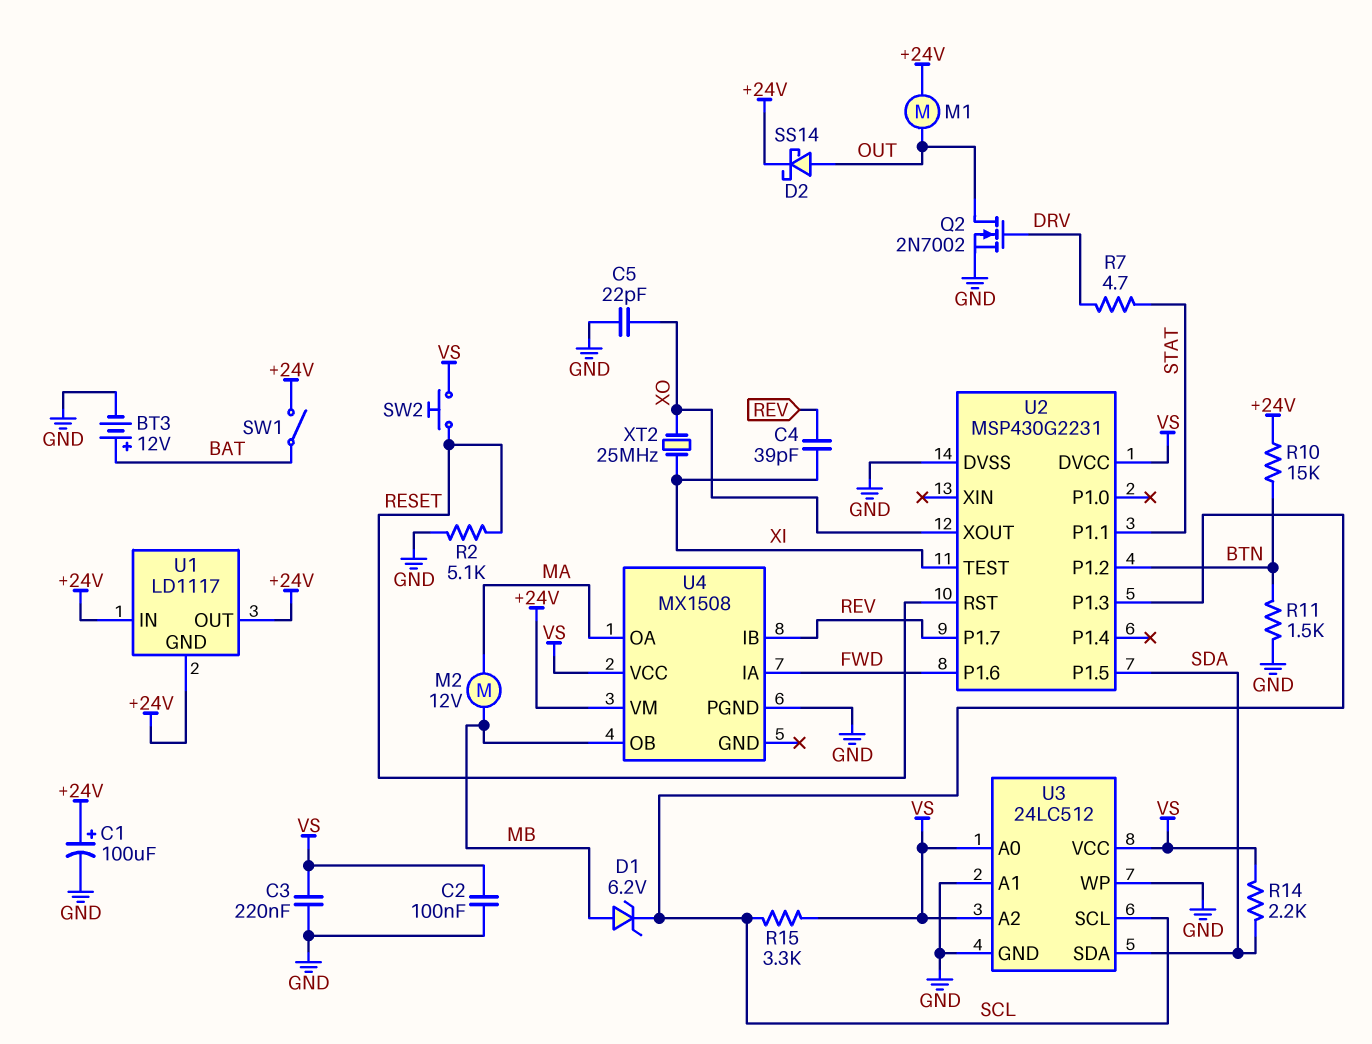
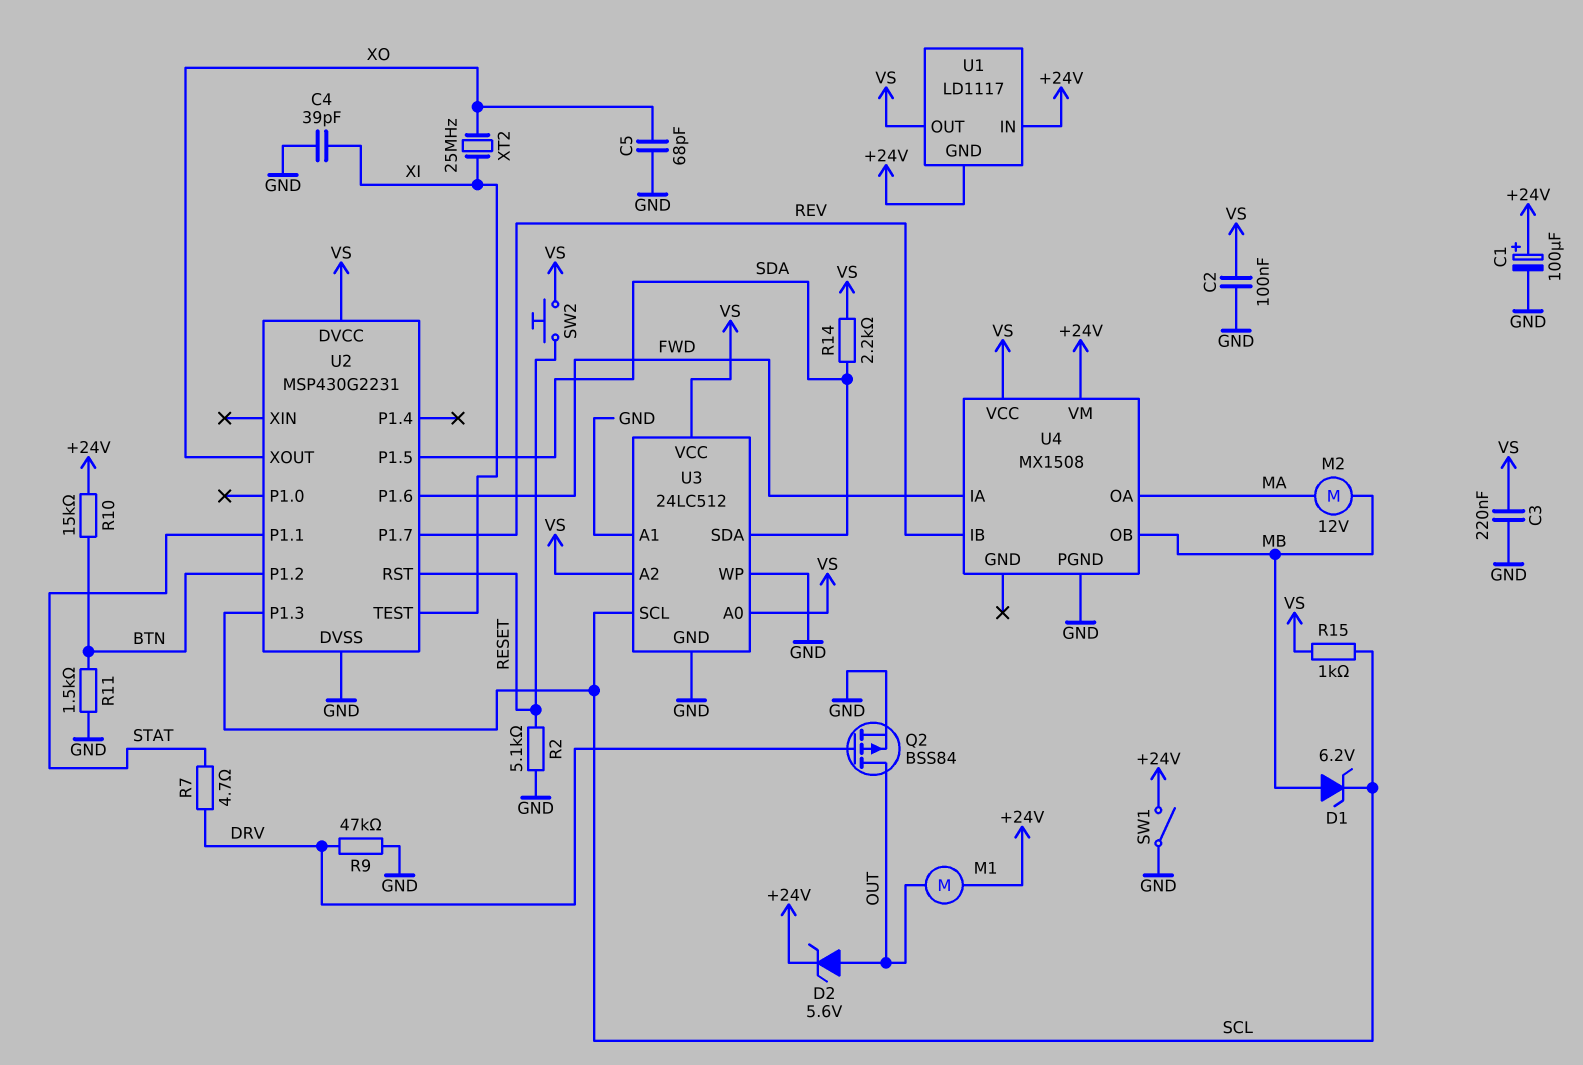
BT3: 12V (plus BAT, minus GND) -> none
C4: 39pF (REV, XI) -> 39pF (GND, XI)
C5: 22pF (GND, XO) -> 68pF (GND, XO)
D2: schottky SS14 (A OUT, K +24V) -> zener 5.6V (A OUT, K +24V)
Q2: NMOS 2N7002 (G DRV, D OUT, S GND) -> PMOS BSS84 (G DRV, D OUT, S GND)
R9: none -> 47k (DRV, GND)
R15: 3.3k (SCL, VS) -> 1k (SCL, VS)
SW1: switch (+24V, BAT) -> switch (+24V, GND)
U1 pin OUT: +24V -> VS

